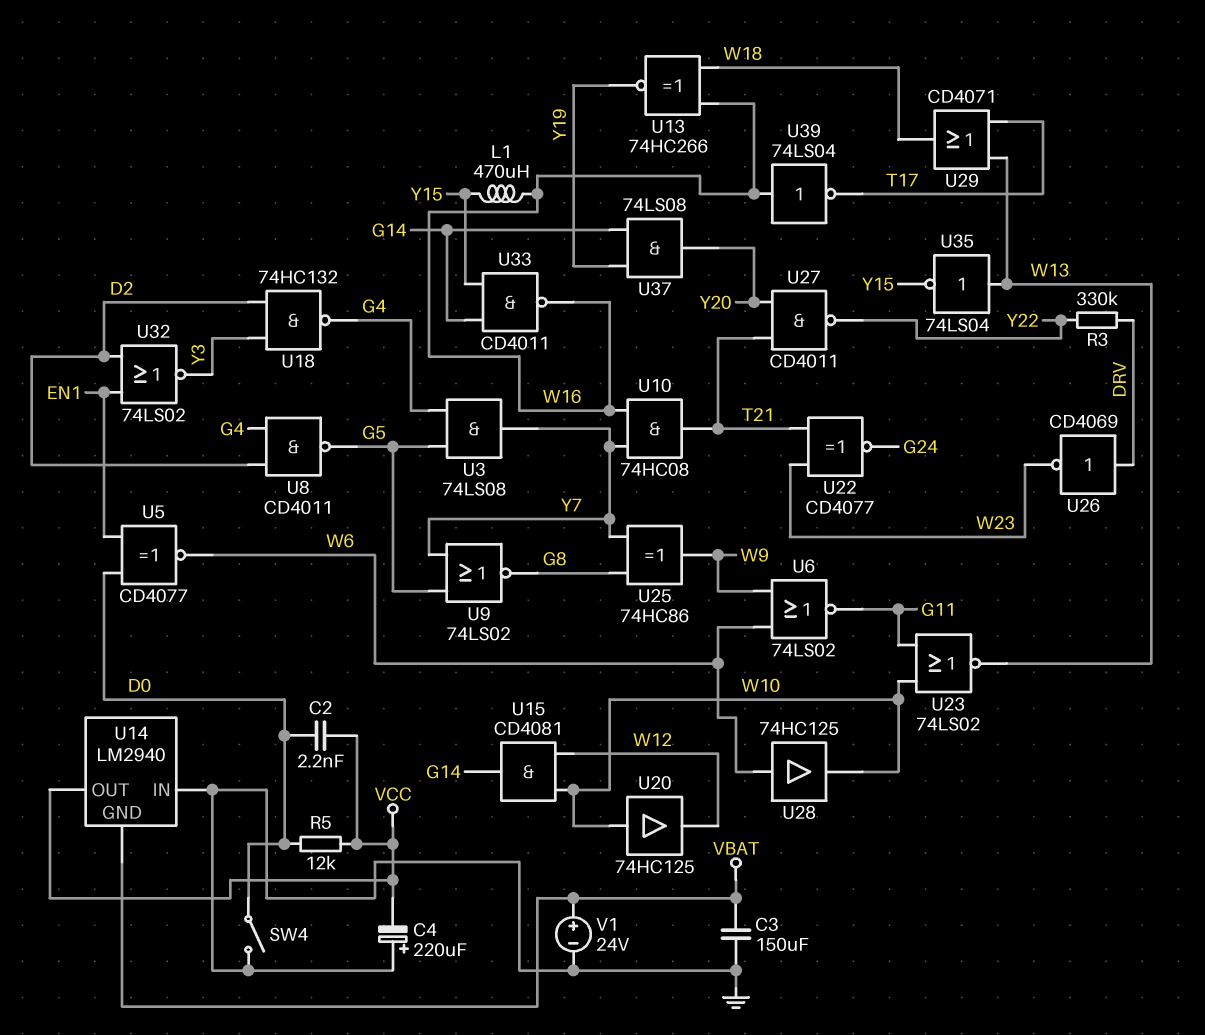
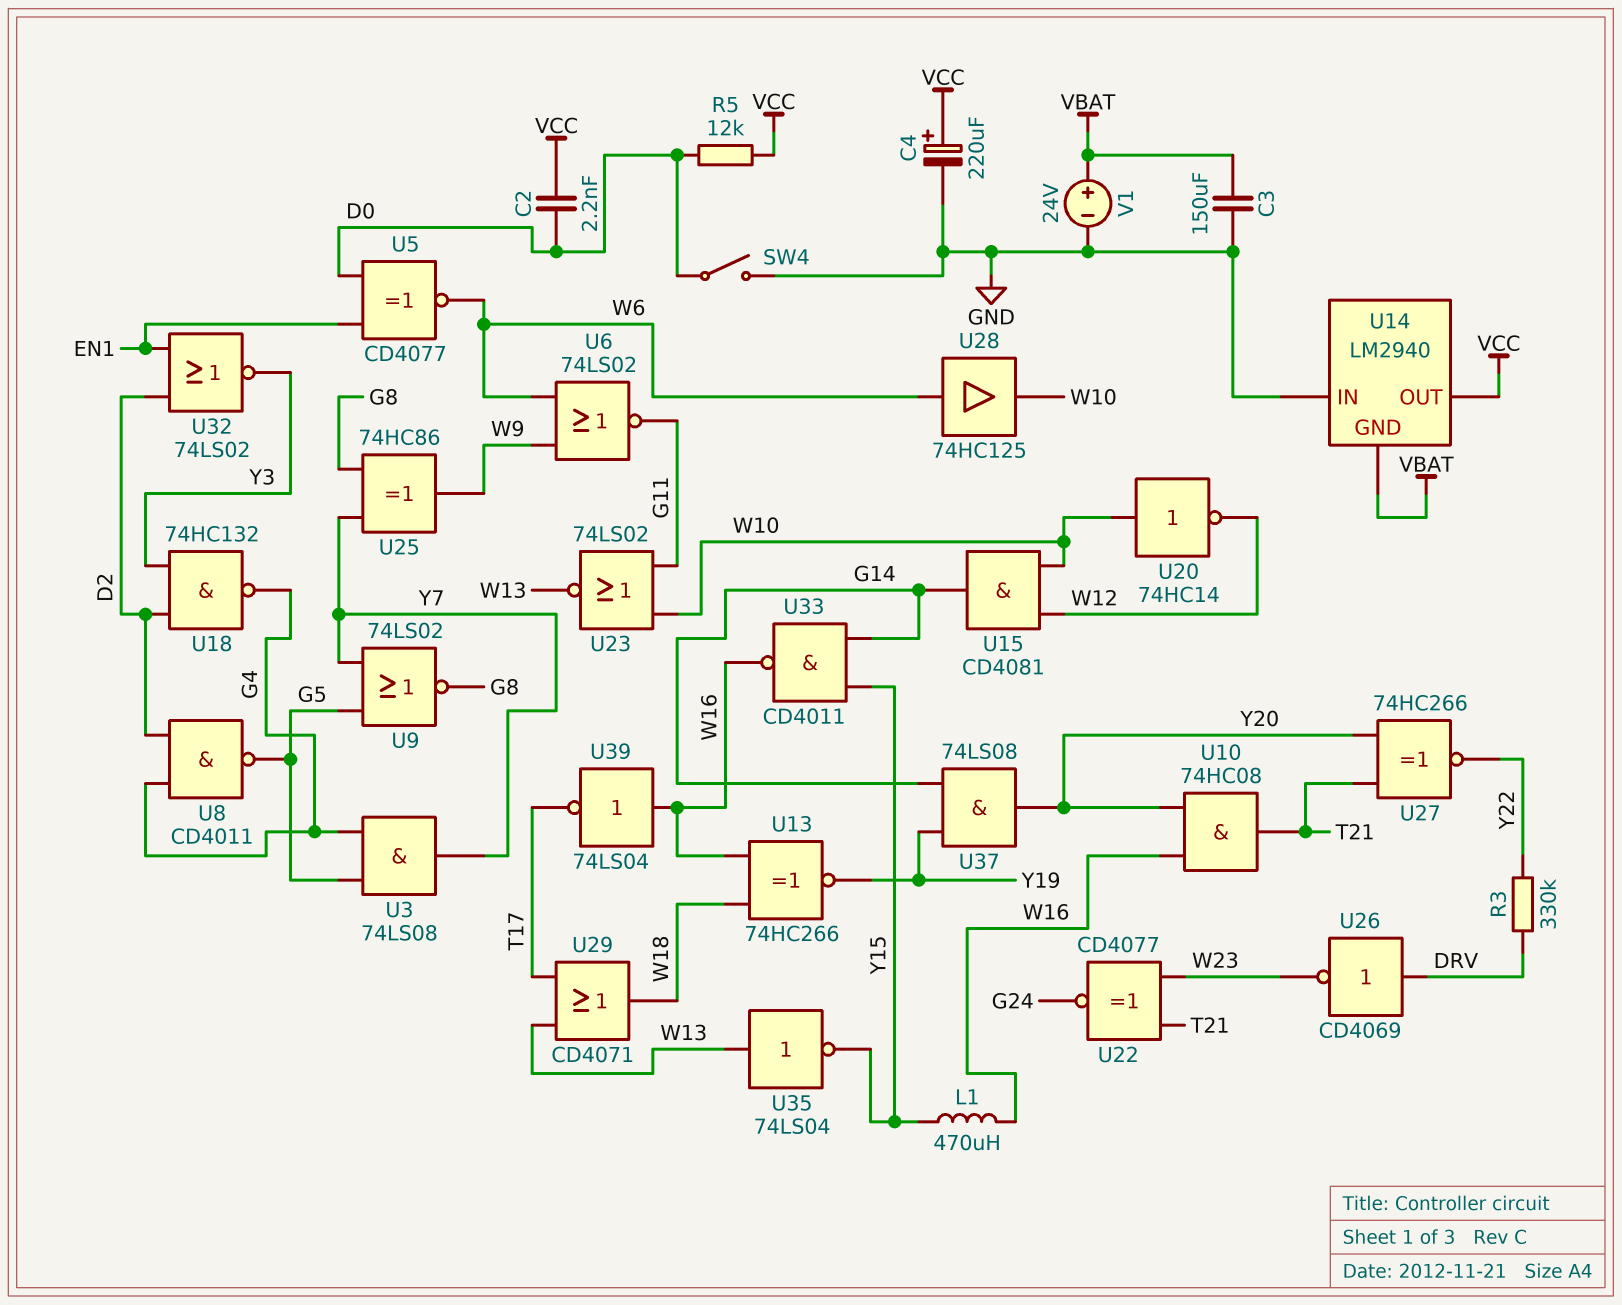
C4: 220uF (plus GND, minus VCC) -> 220uF (plus VCC, minus GND)
U10: AND 74HC08 (in W16, in Y7, out T21) -> AND 74HC08 (in W16, in Y20, out T21)
U20: buffer 74HC125 (in W10, out W12) -> NOT 74HC14 (in W10, out W12)
U27: NAND CD4011 (in T21, in Y20, out Y22) -> XNOR 74HC266 (in T21, in Y20, out Y22)

